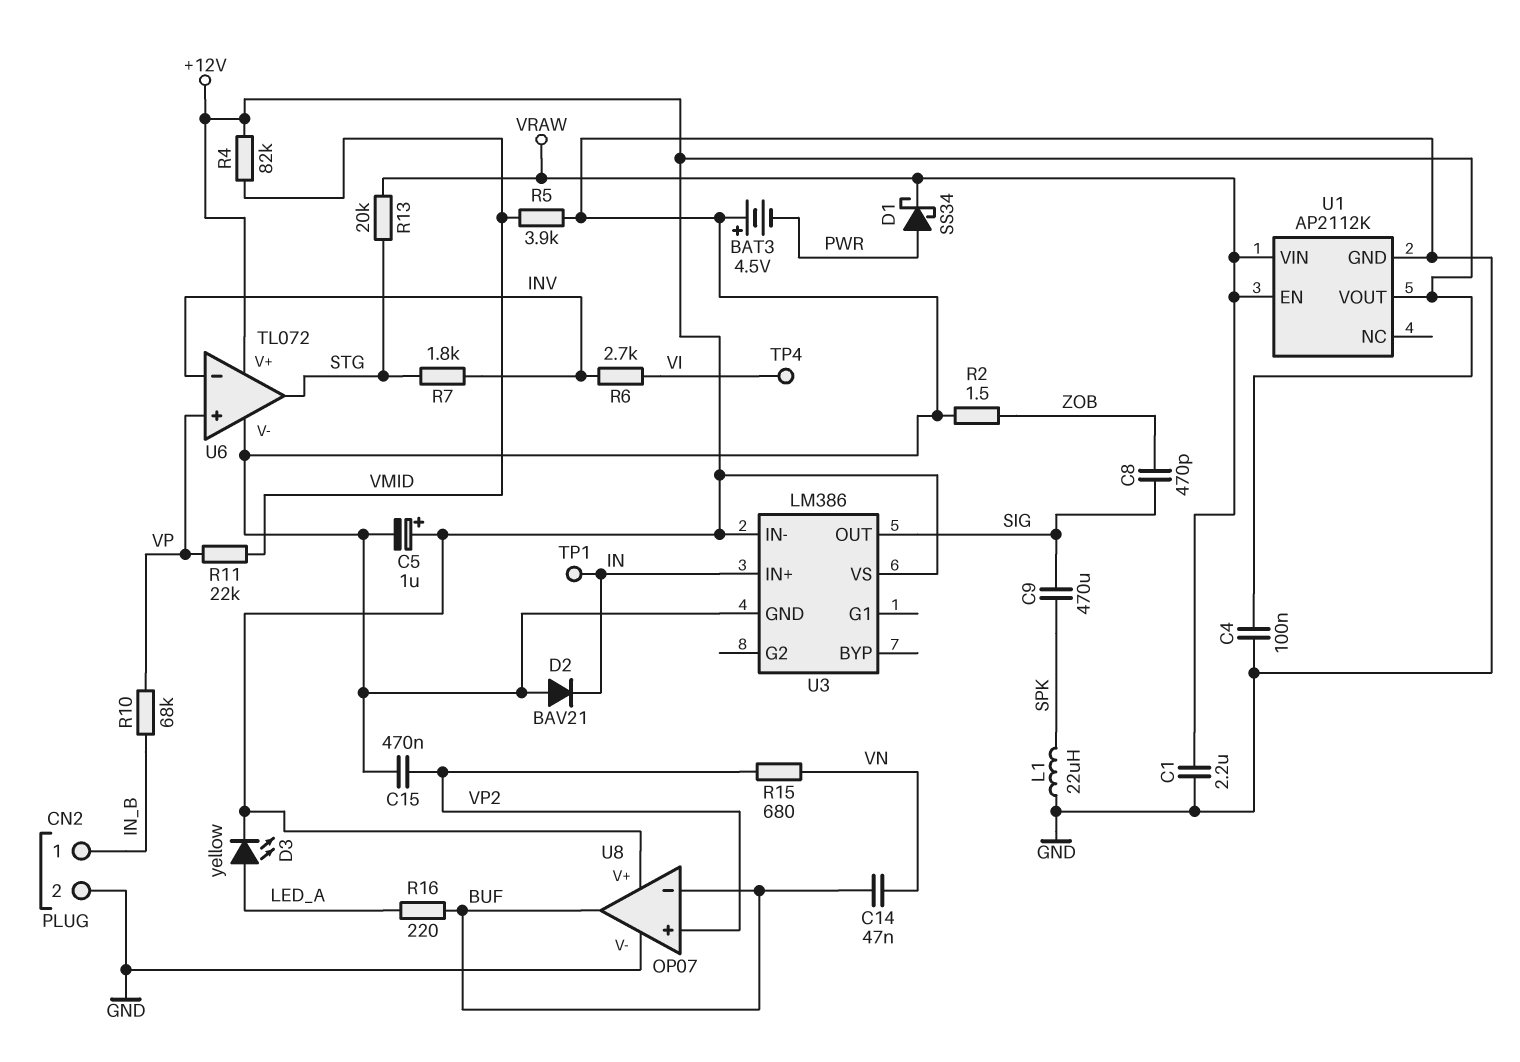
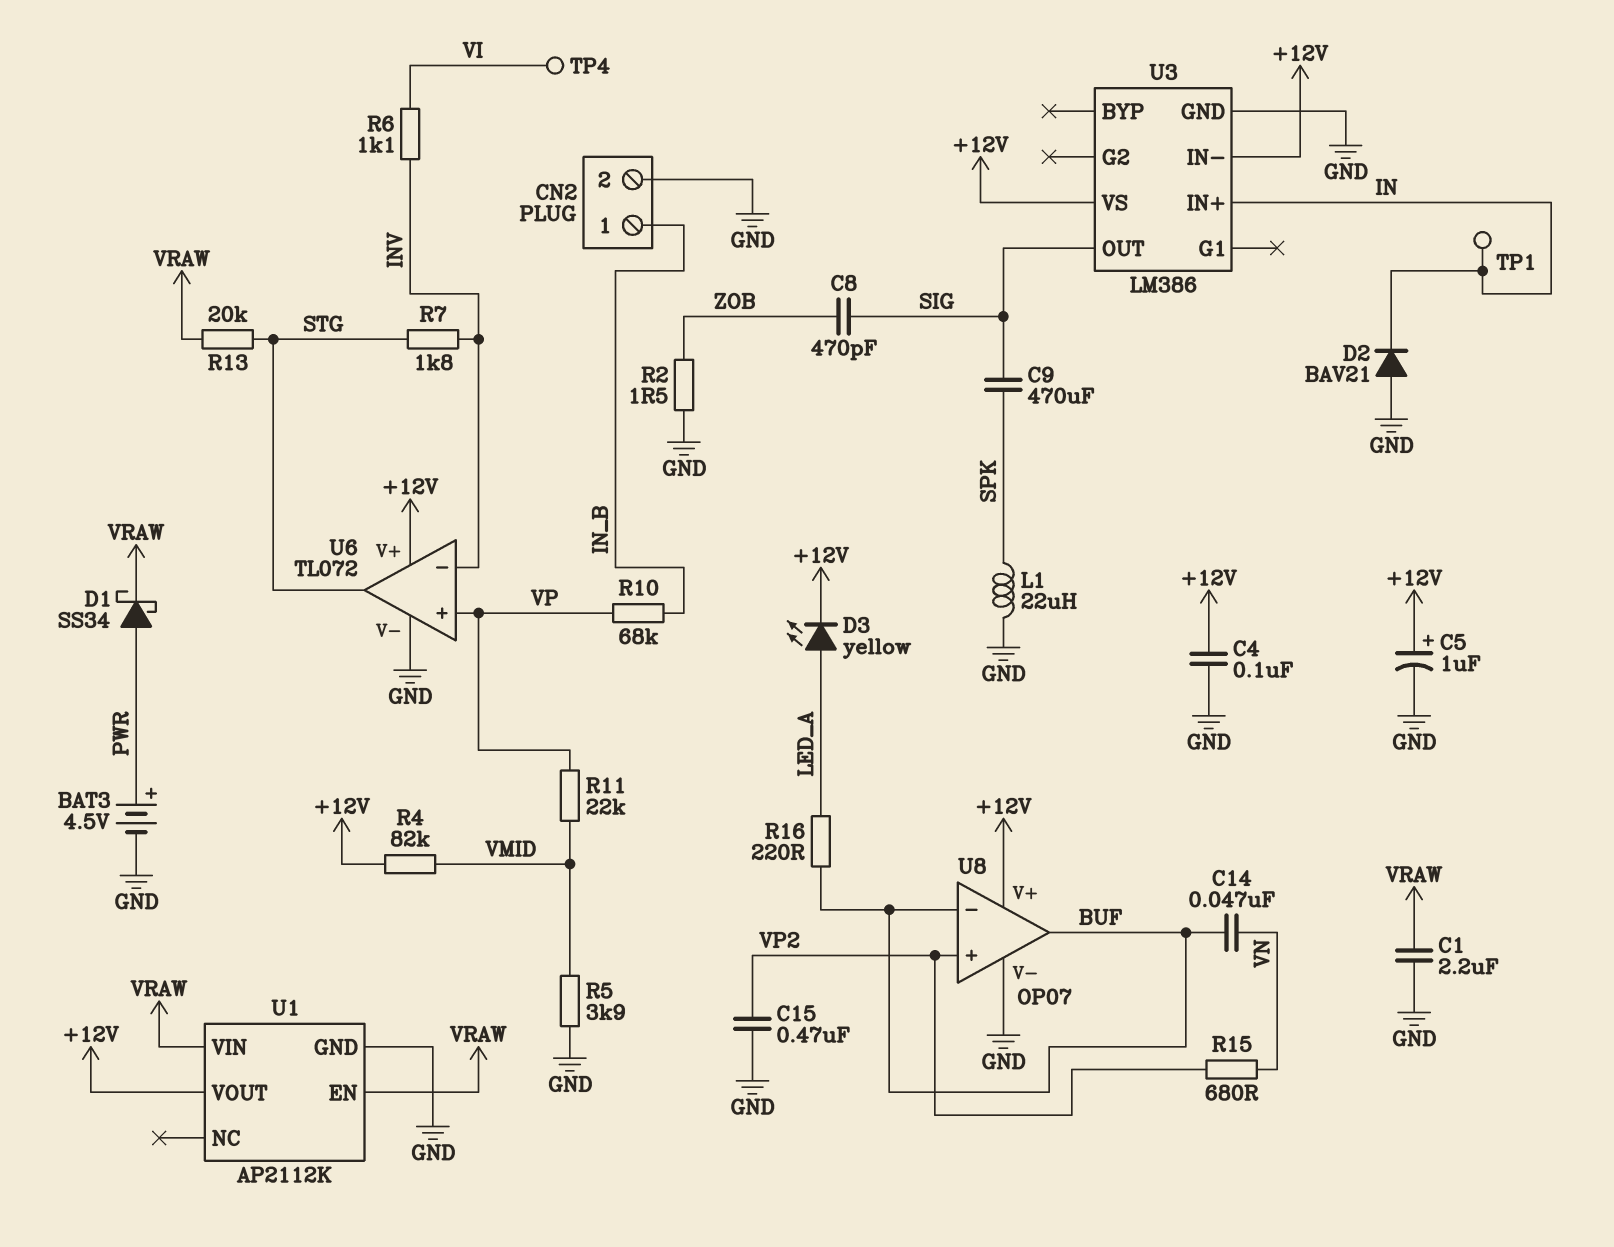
BAT3: 4.5V (plus GND, minus PWR) -> 4.5V (plus PWR, minus GND)
R6: 2.7k (INV, VI) -> 1.1k (INV, VI)

